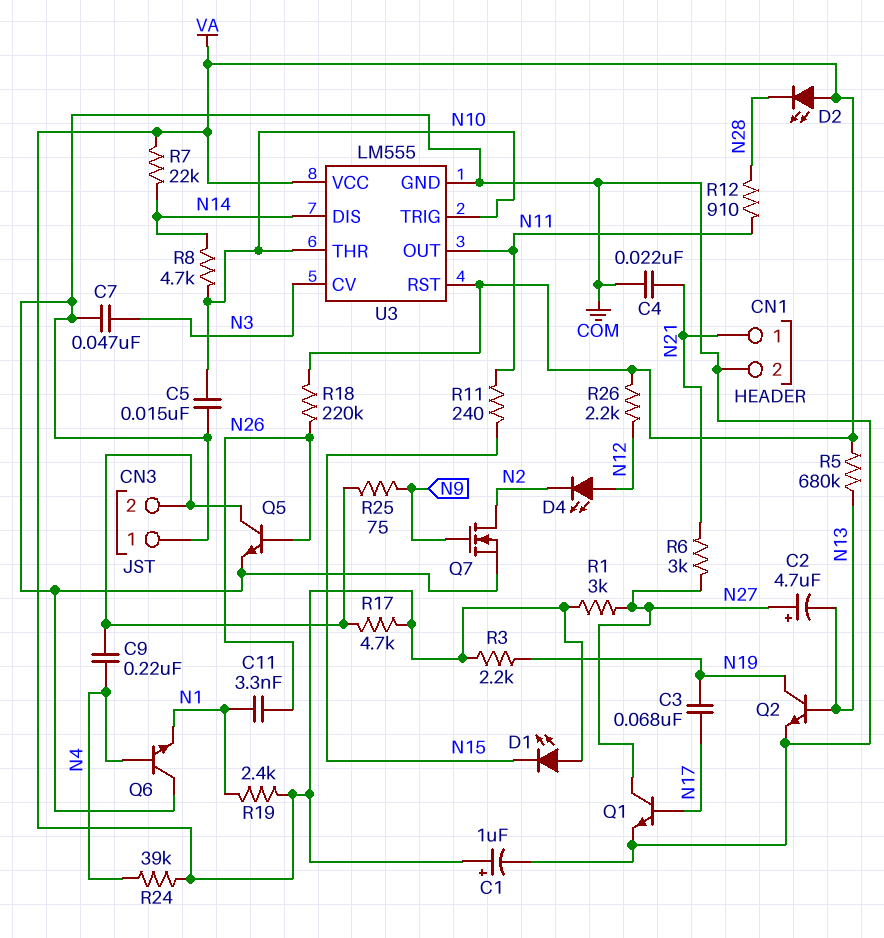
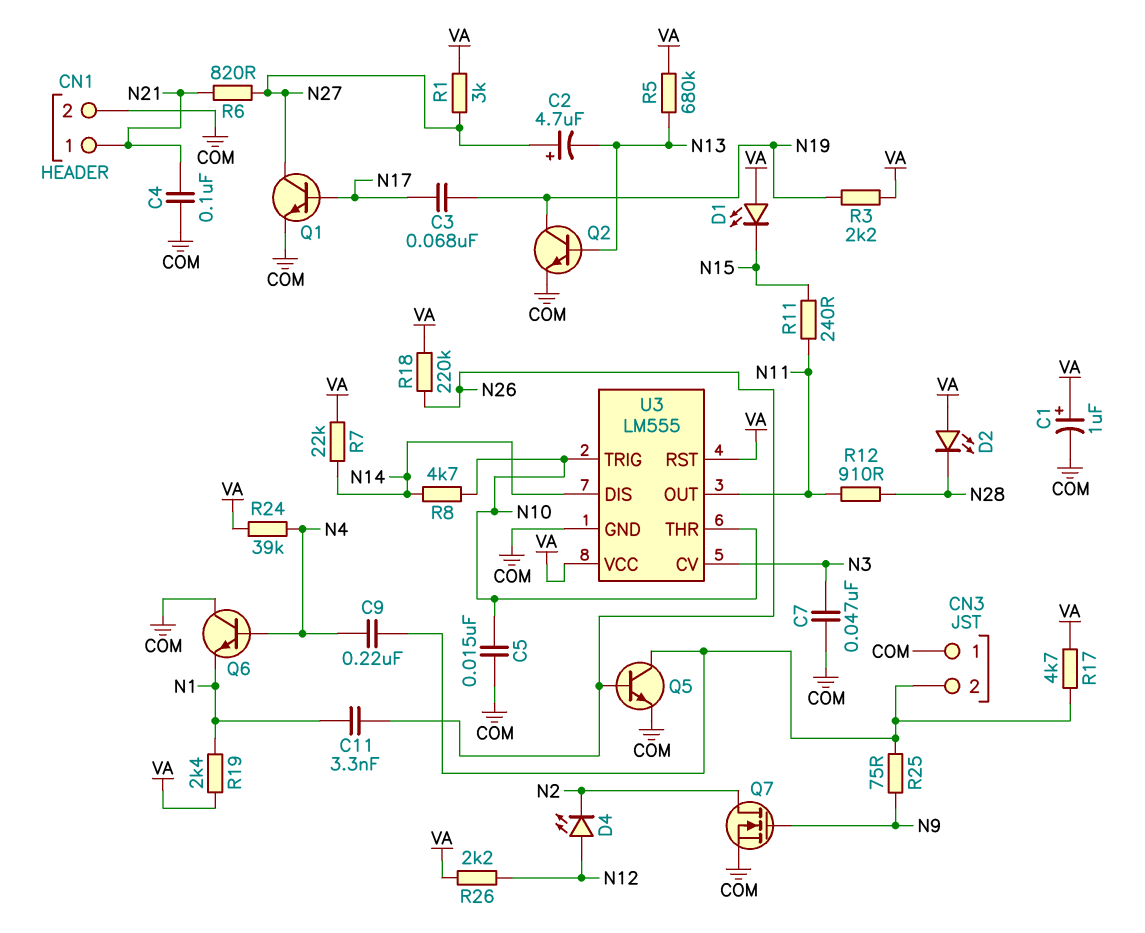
C4: 22nF (COM, N21) -> 100nF (COM, N21)
R6: 3k (N21, N27) -> 820 (N21, N27)

